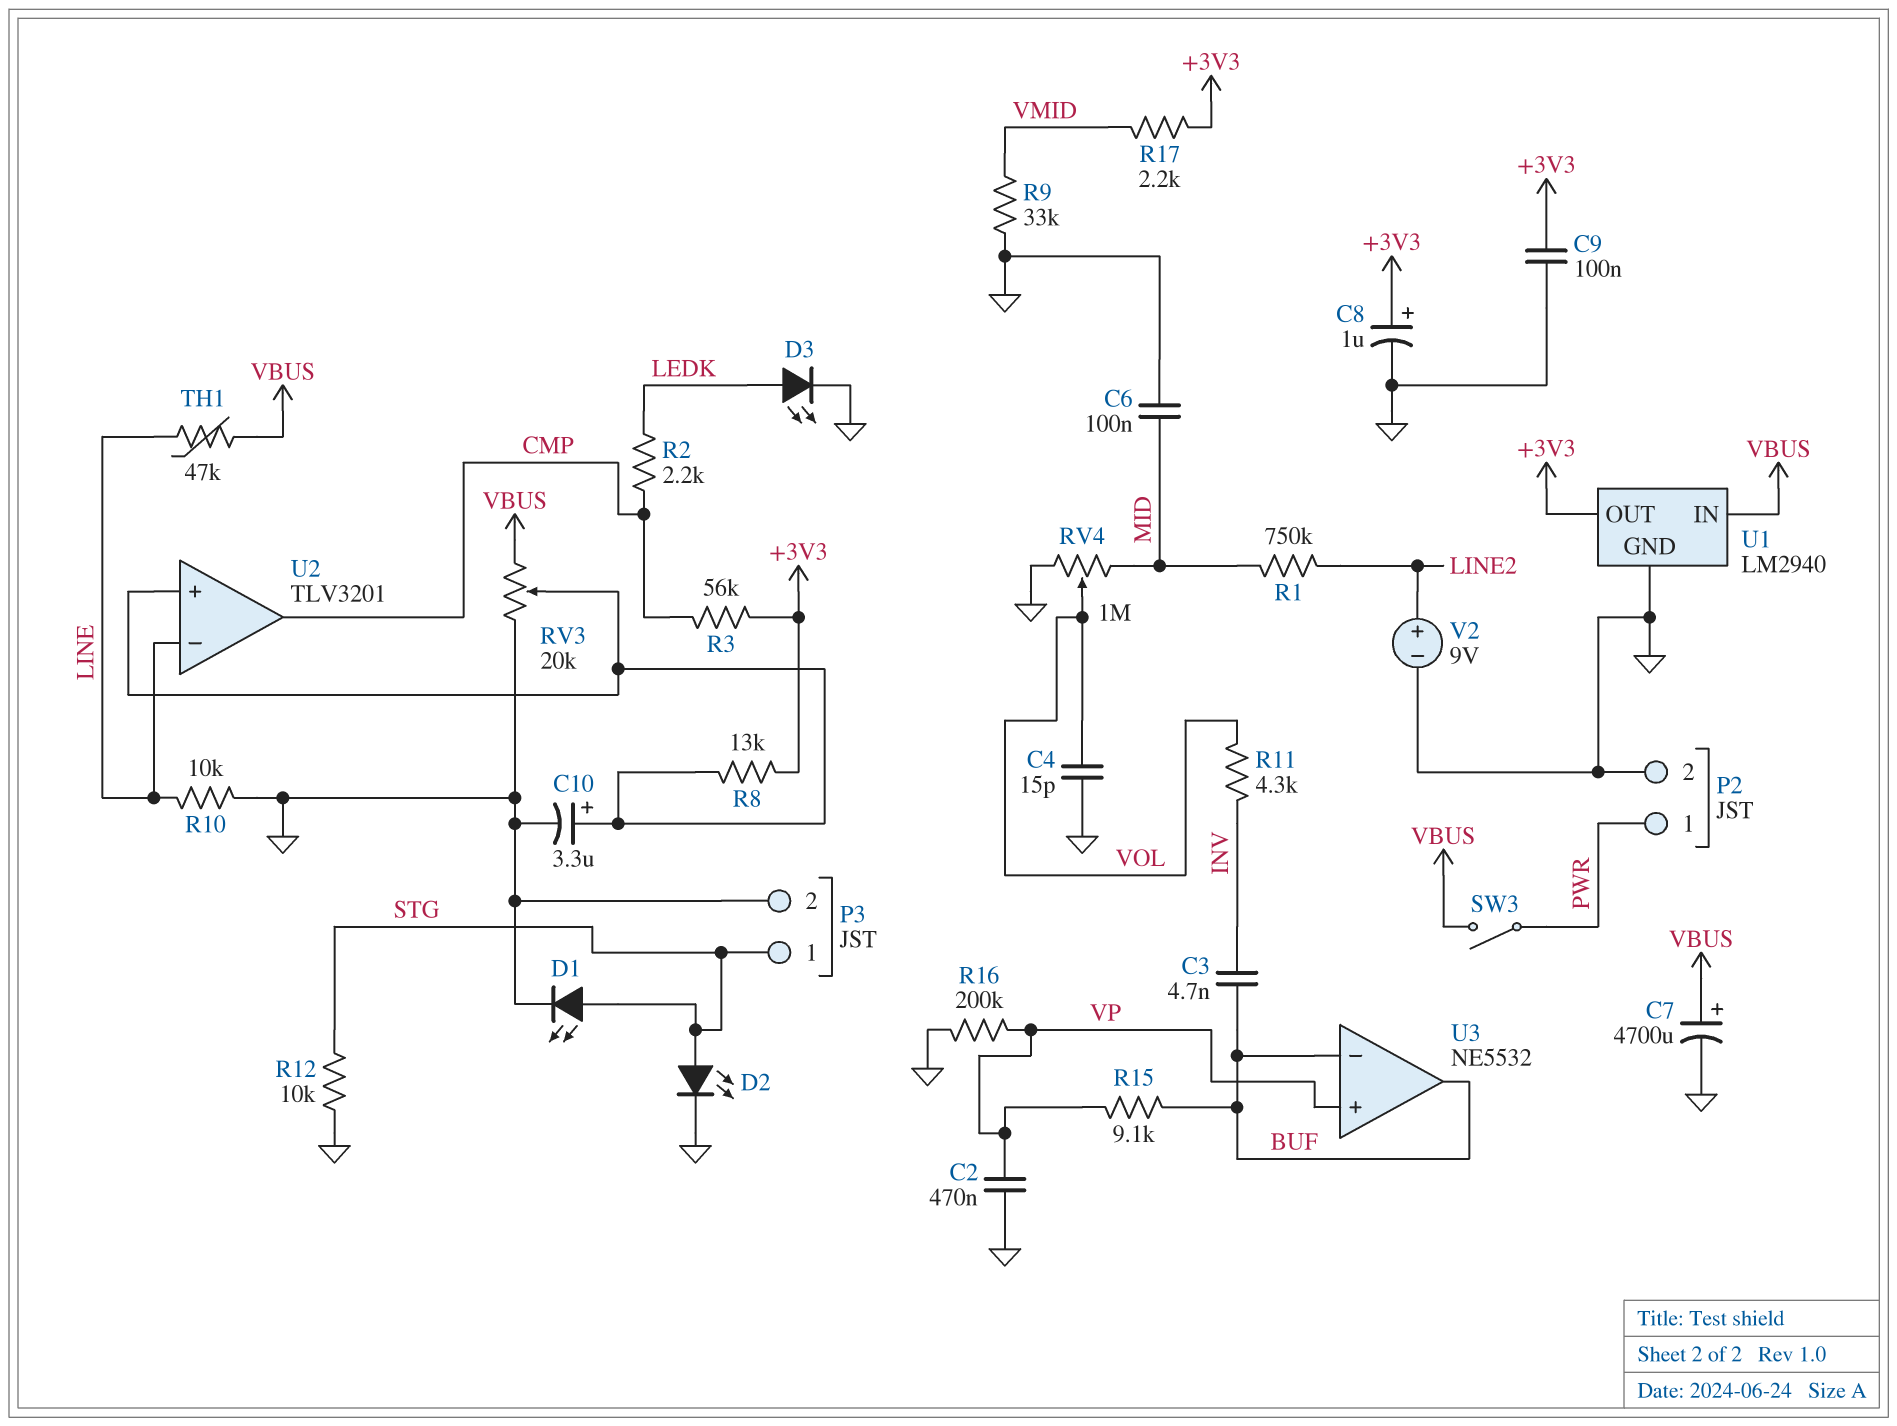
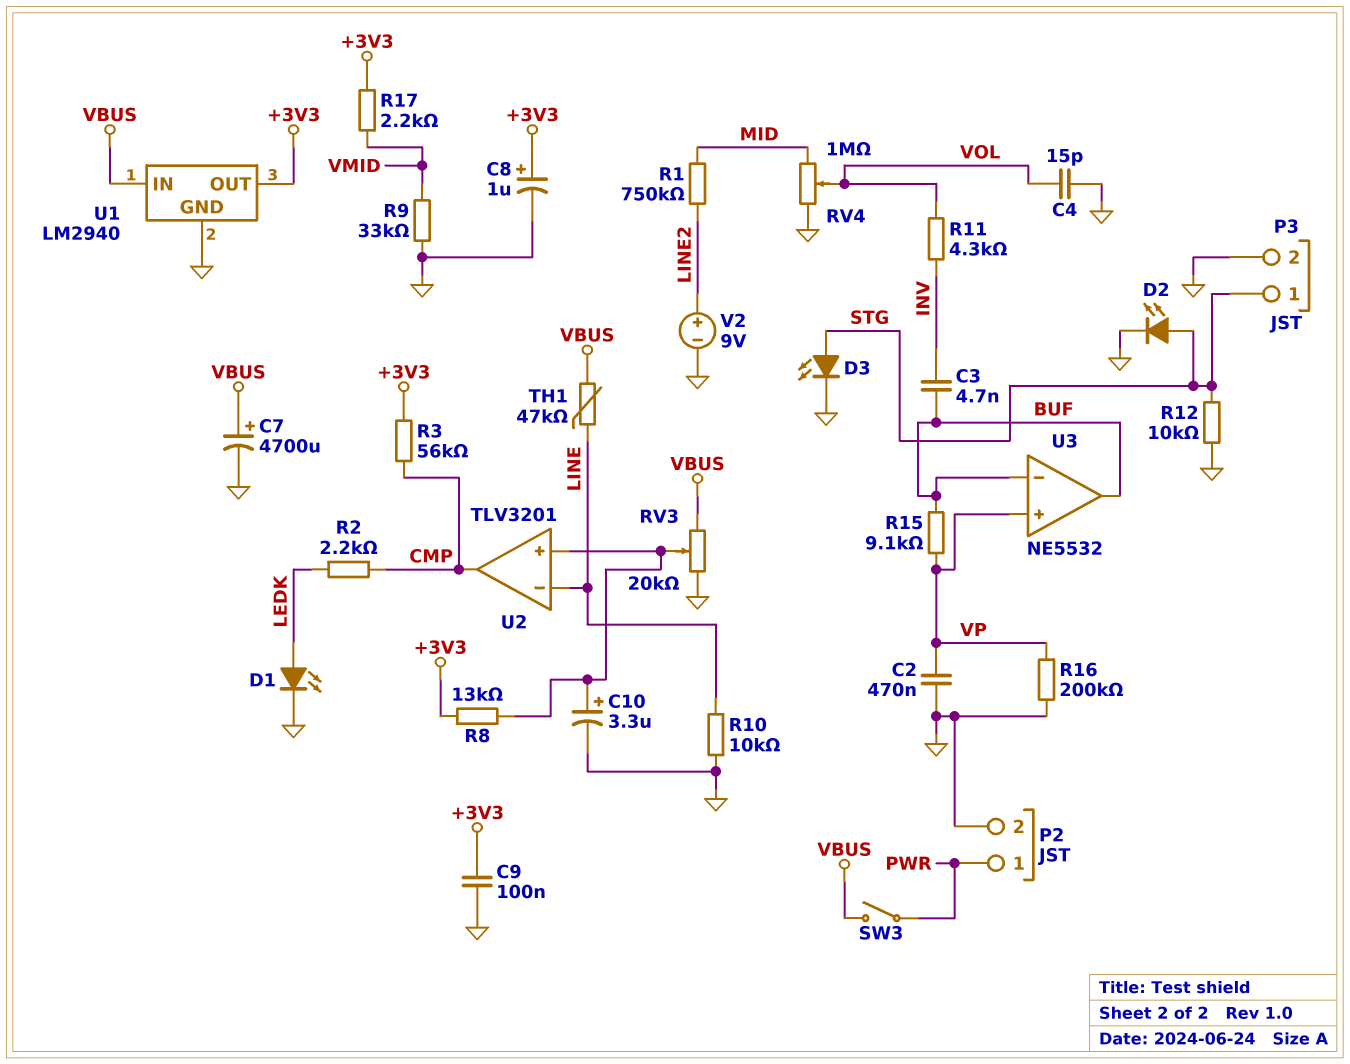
C6: 100nF (GND, MID) -> none
D1: LED (A STG, K GND) -> LED (A LEDK, K GND)
D3: LED (A LEDK, K GND) -> LED (A STG, K GND)

